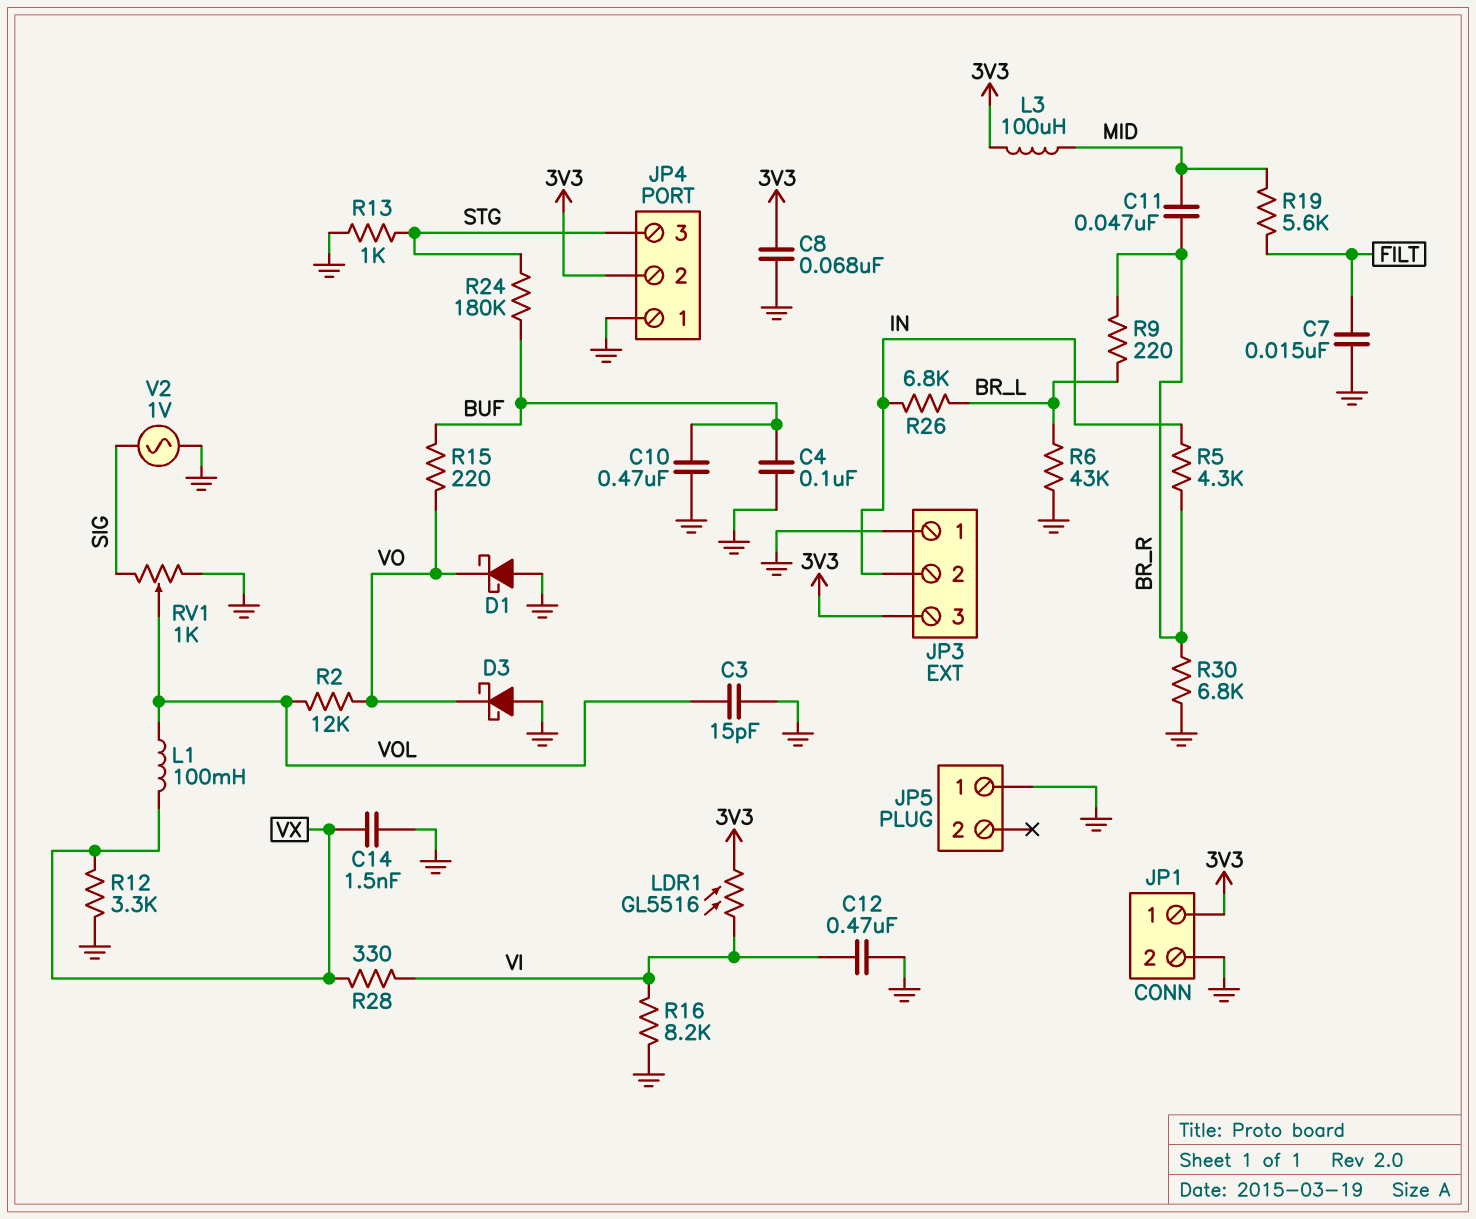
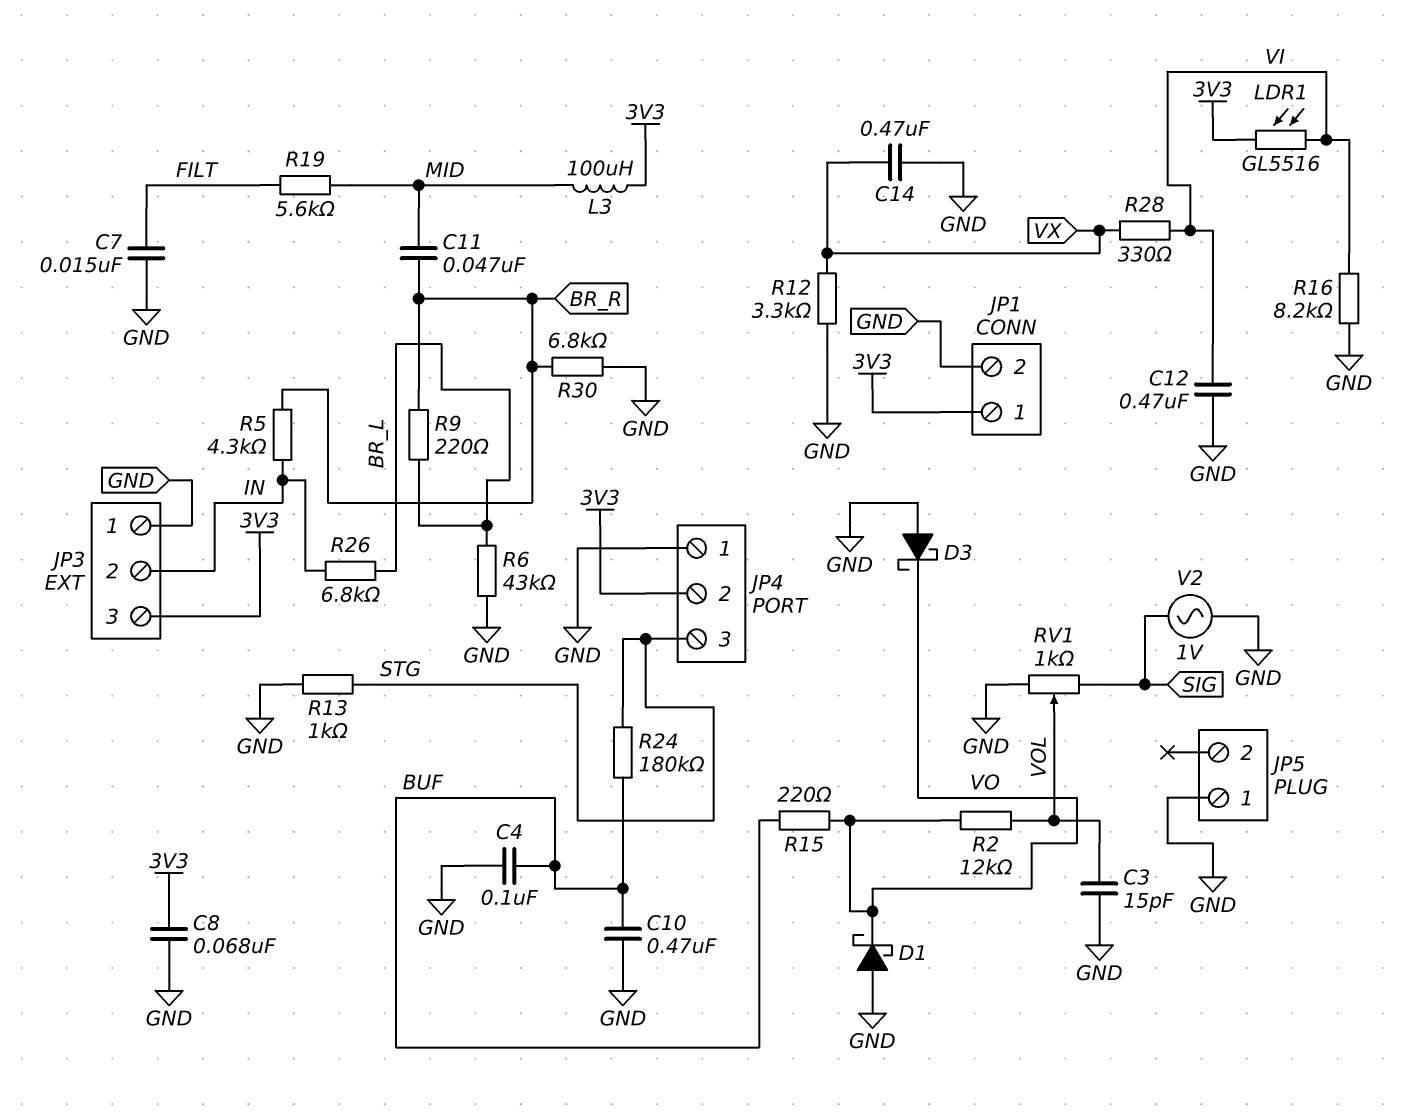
C14: 1.5nF (GND, VX) -> 470nF (GND, VX)
L1: 100mH (VOL, VX) -> none

